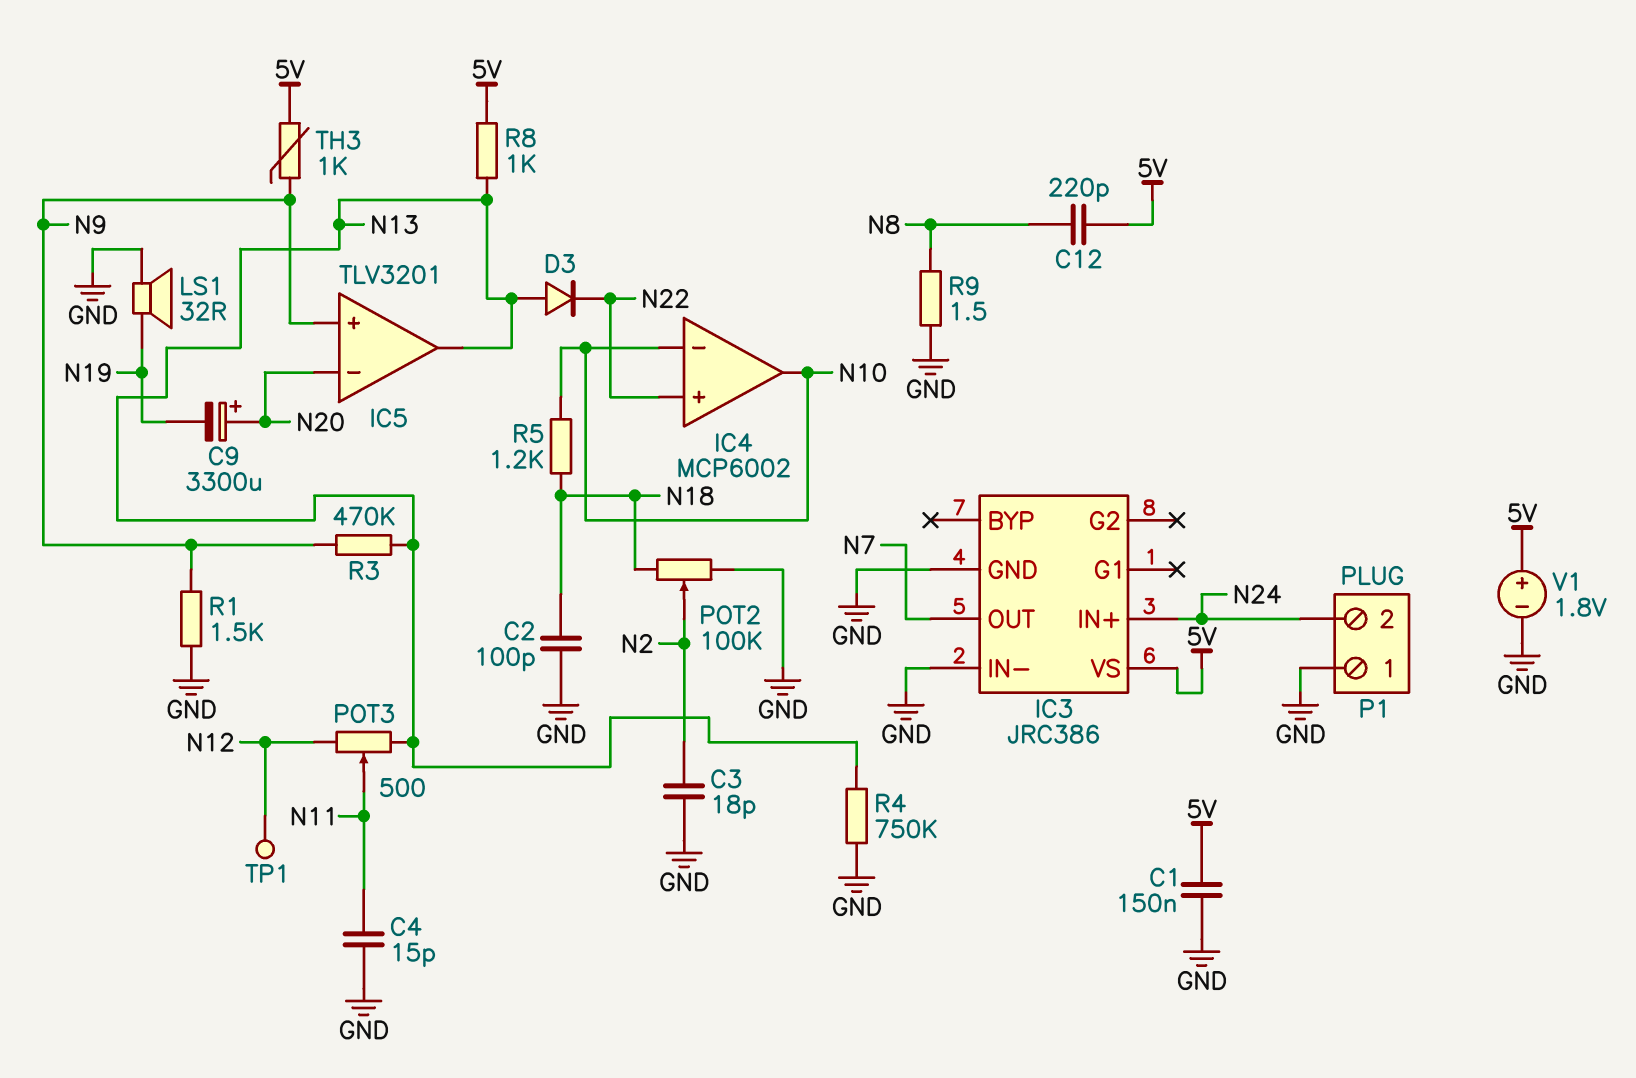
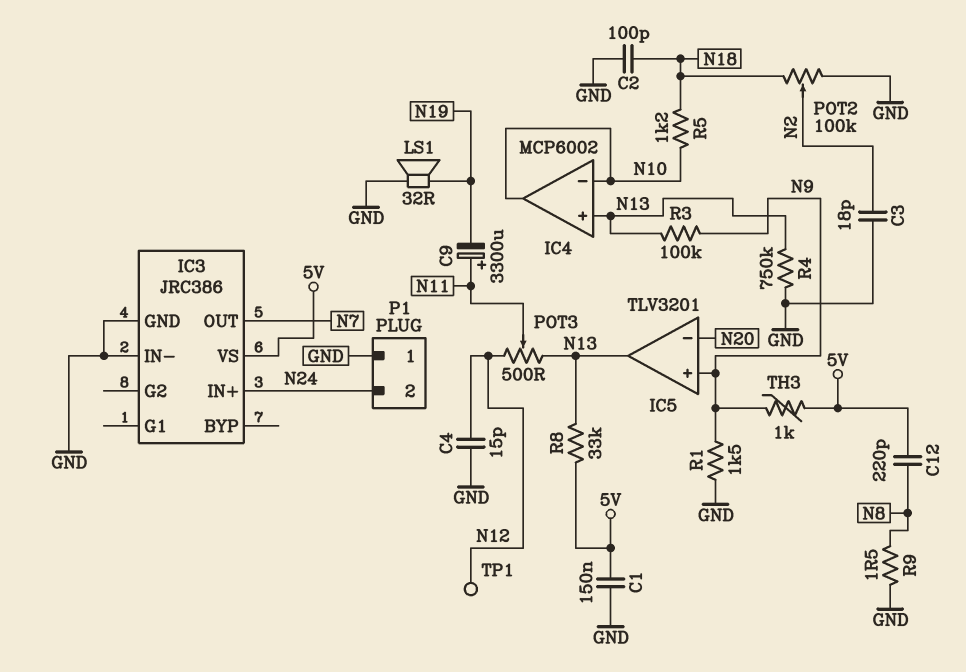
C4: 15pF (GND, N11) -> 15pF (GND, N12)
C9: 3300uF (plus N20, minus N19) -> 3300uF (plus N11, minus N19)
D3: diode (A N13, K N22) -> none
IC4 pin in+: N22 -> N13
R3: 470k (N9, N13) -> 100k (N9, N13)
R8: 1k (5V, N13) -> 33k (5V, N13)
V1: 1.8V (plus 5V, minus GND) -> none

